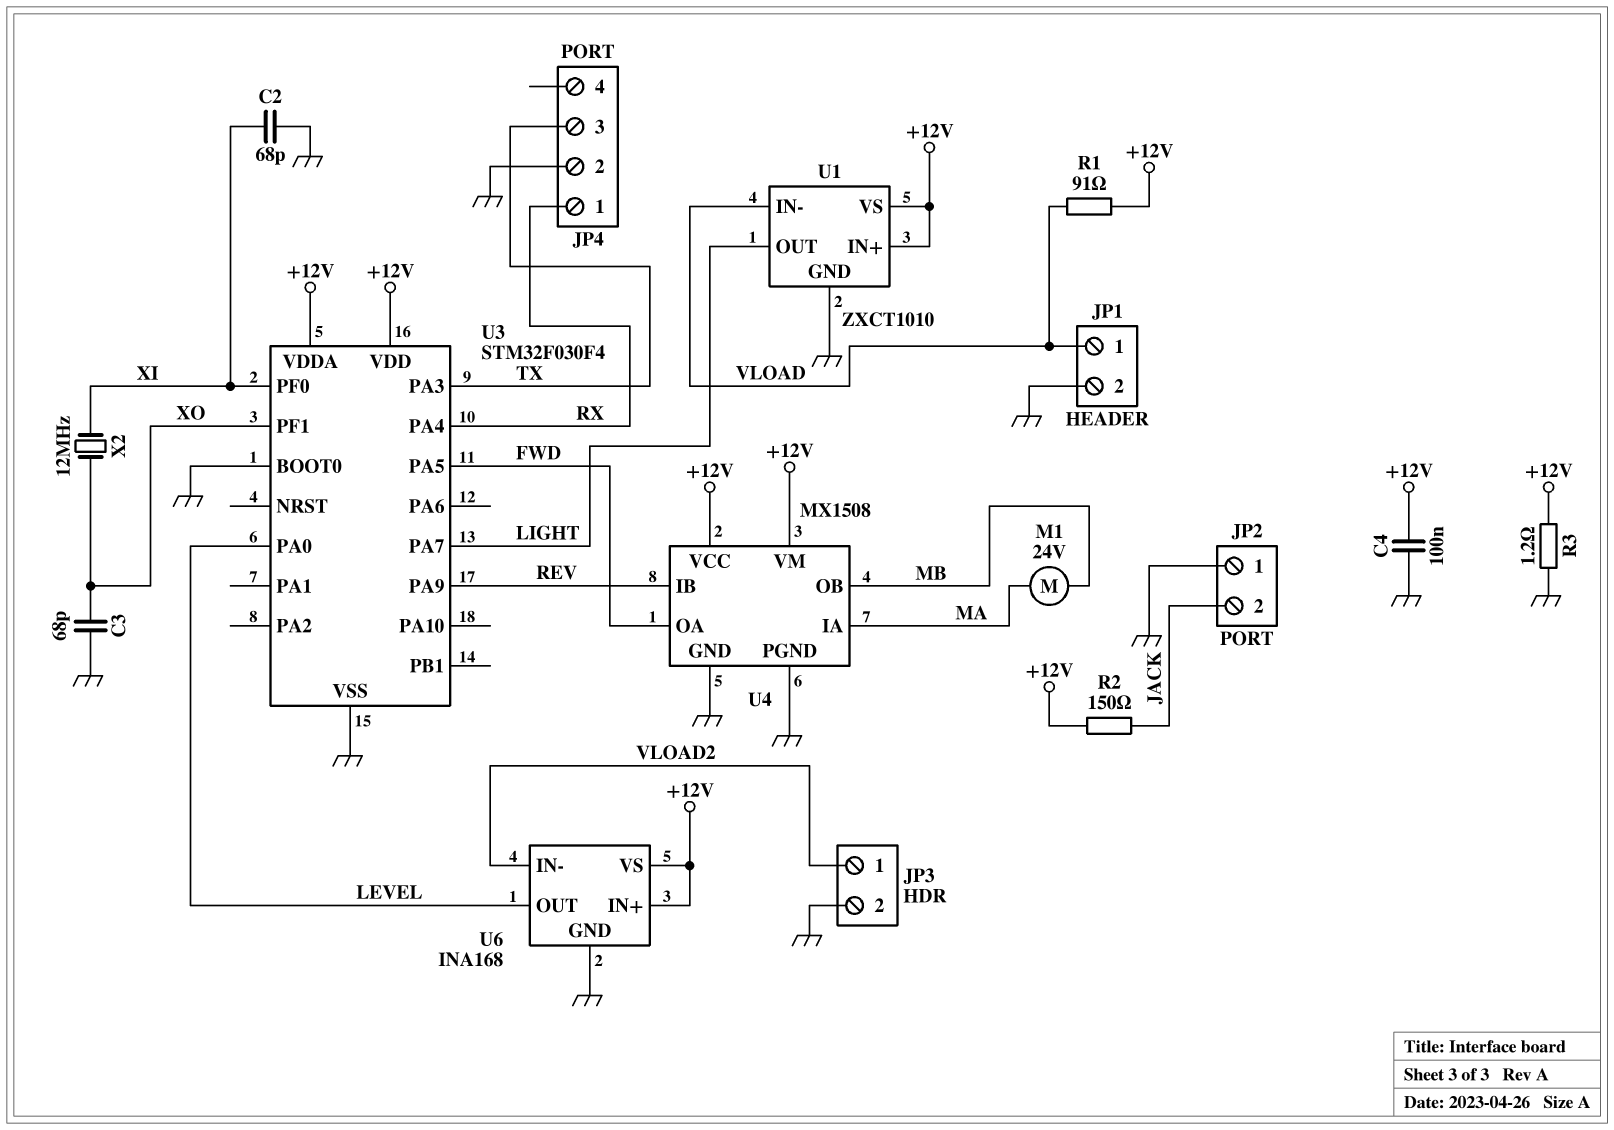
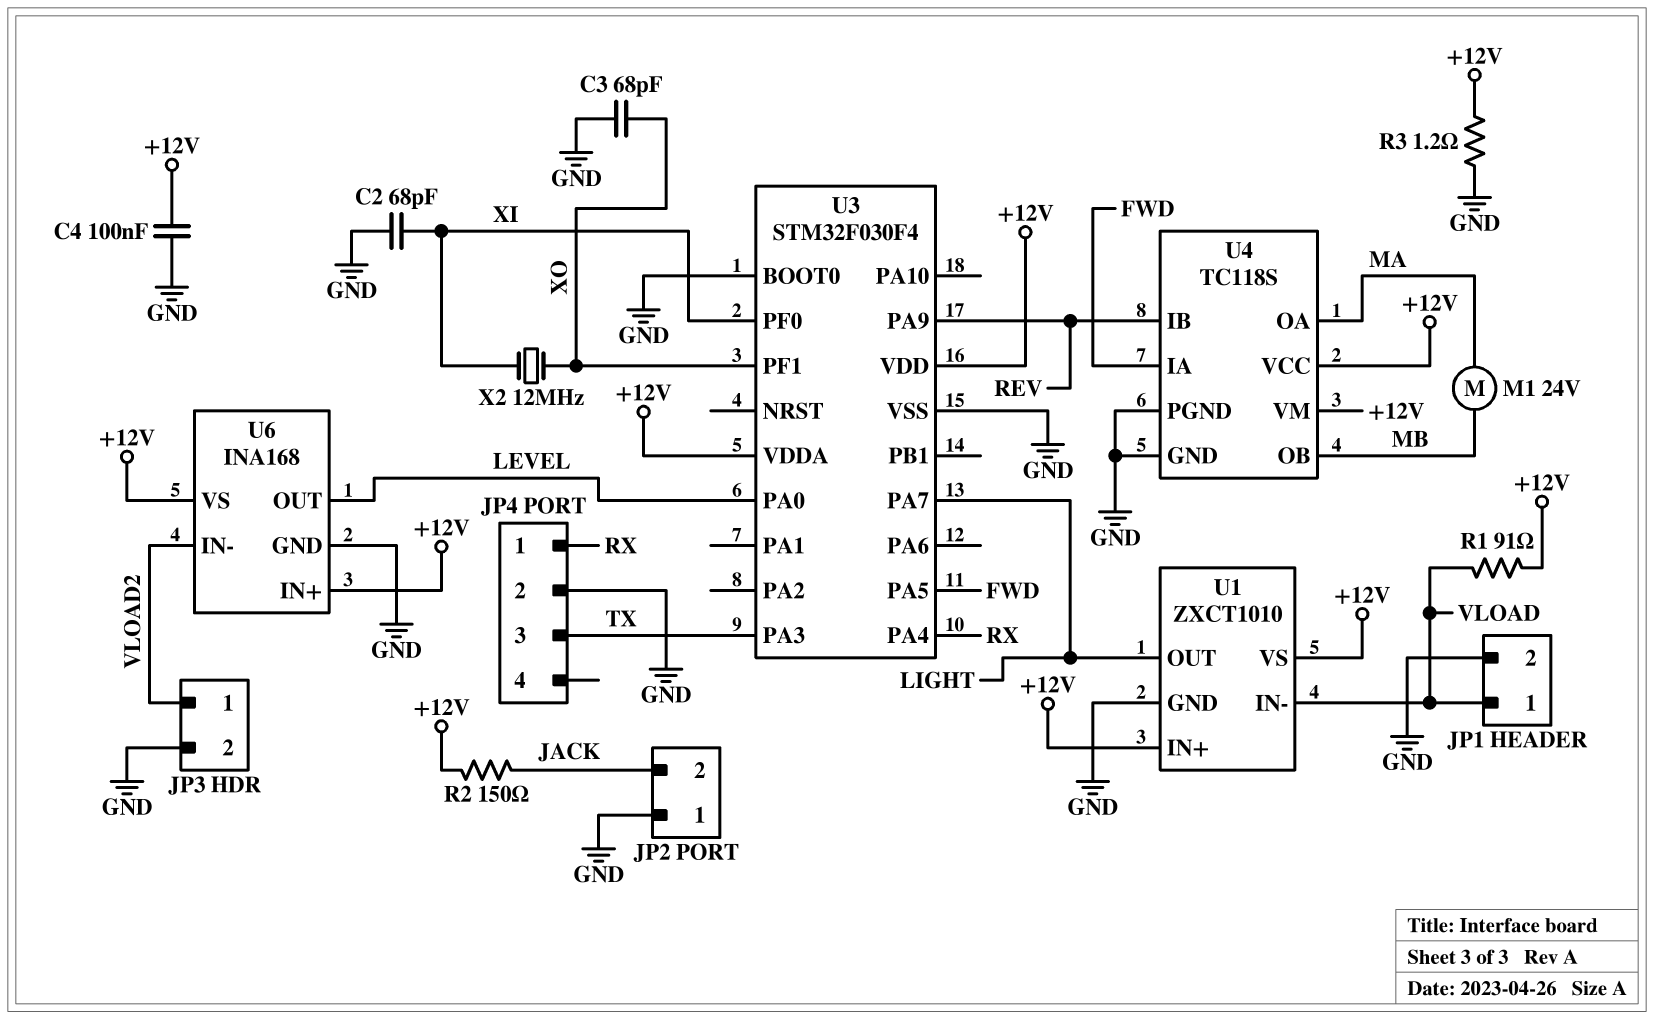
U4: MX1508 -> TC118S
U4 pin IA: MA -> FWD
U4 pin OA: FWD -> MA

